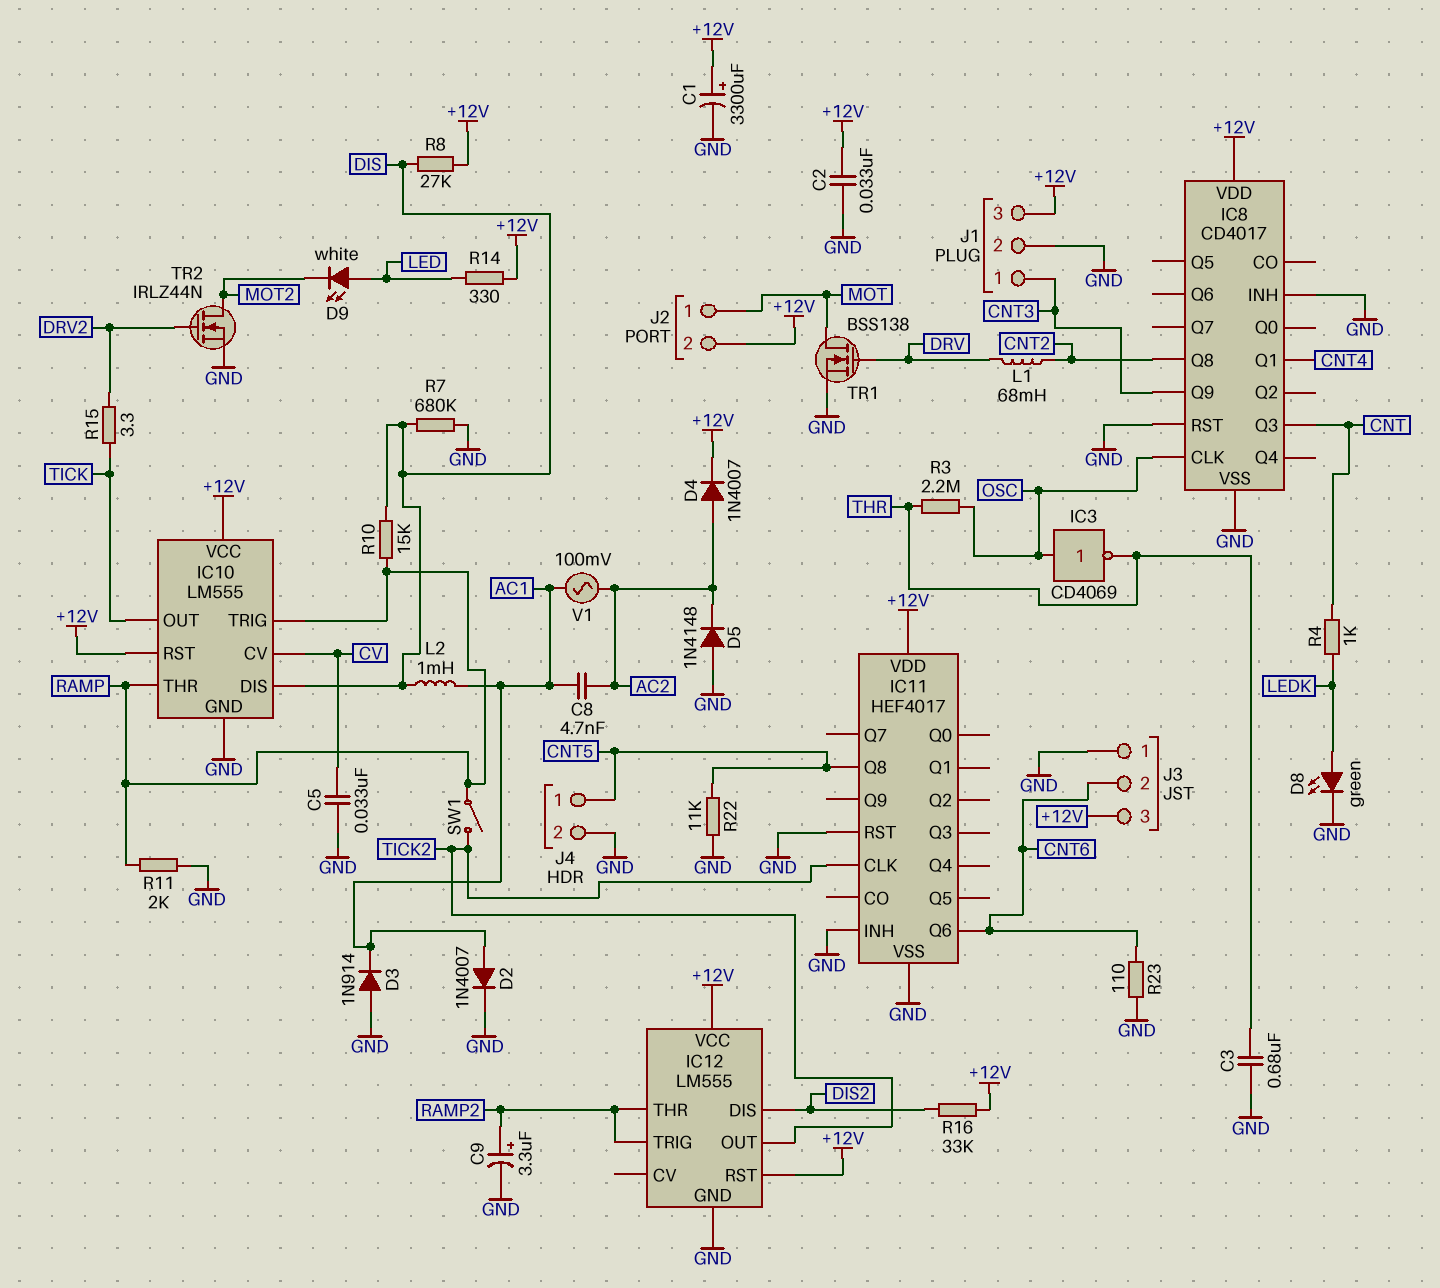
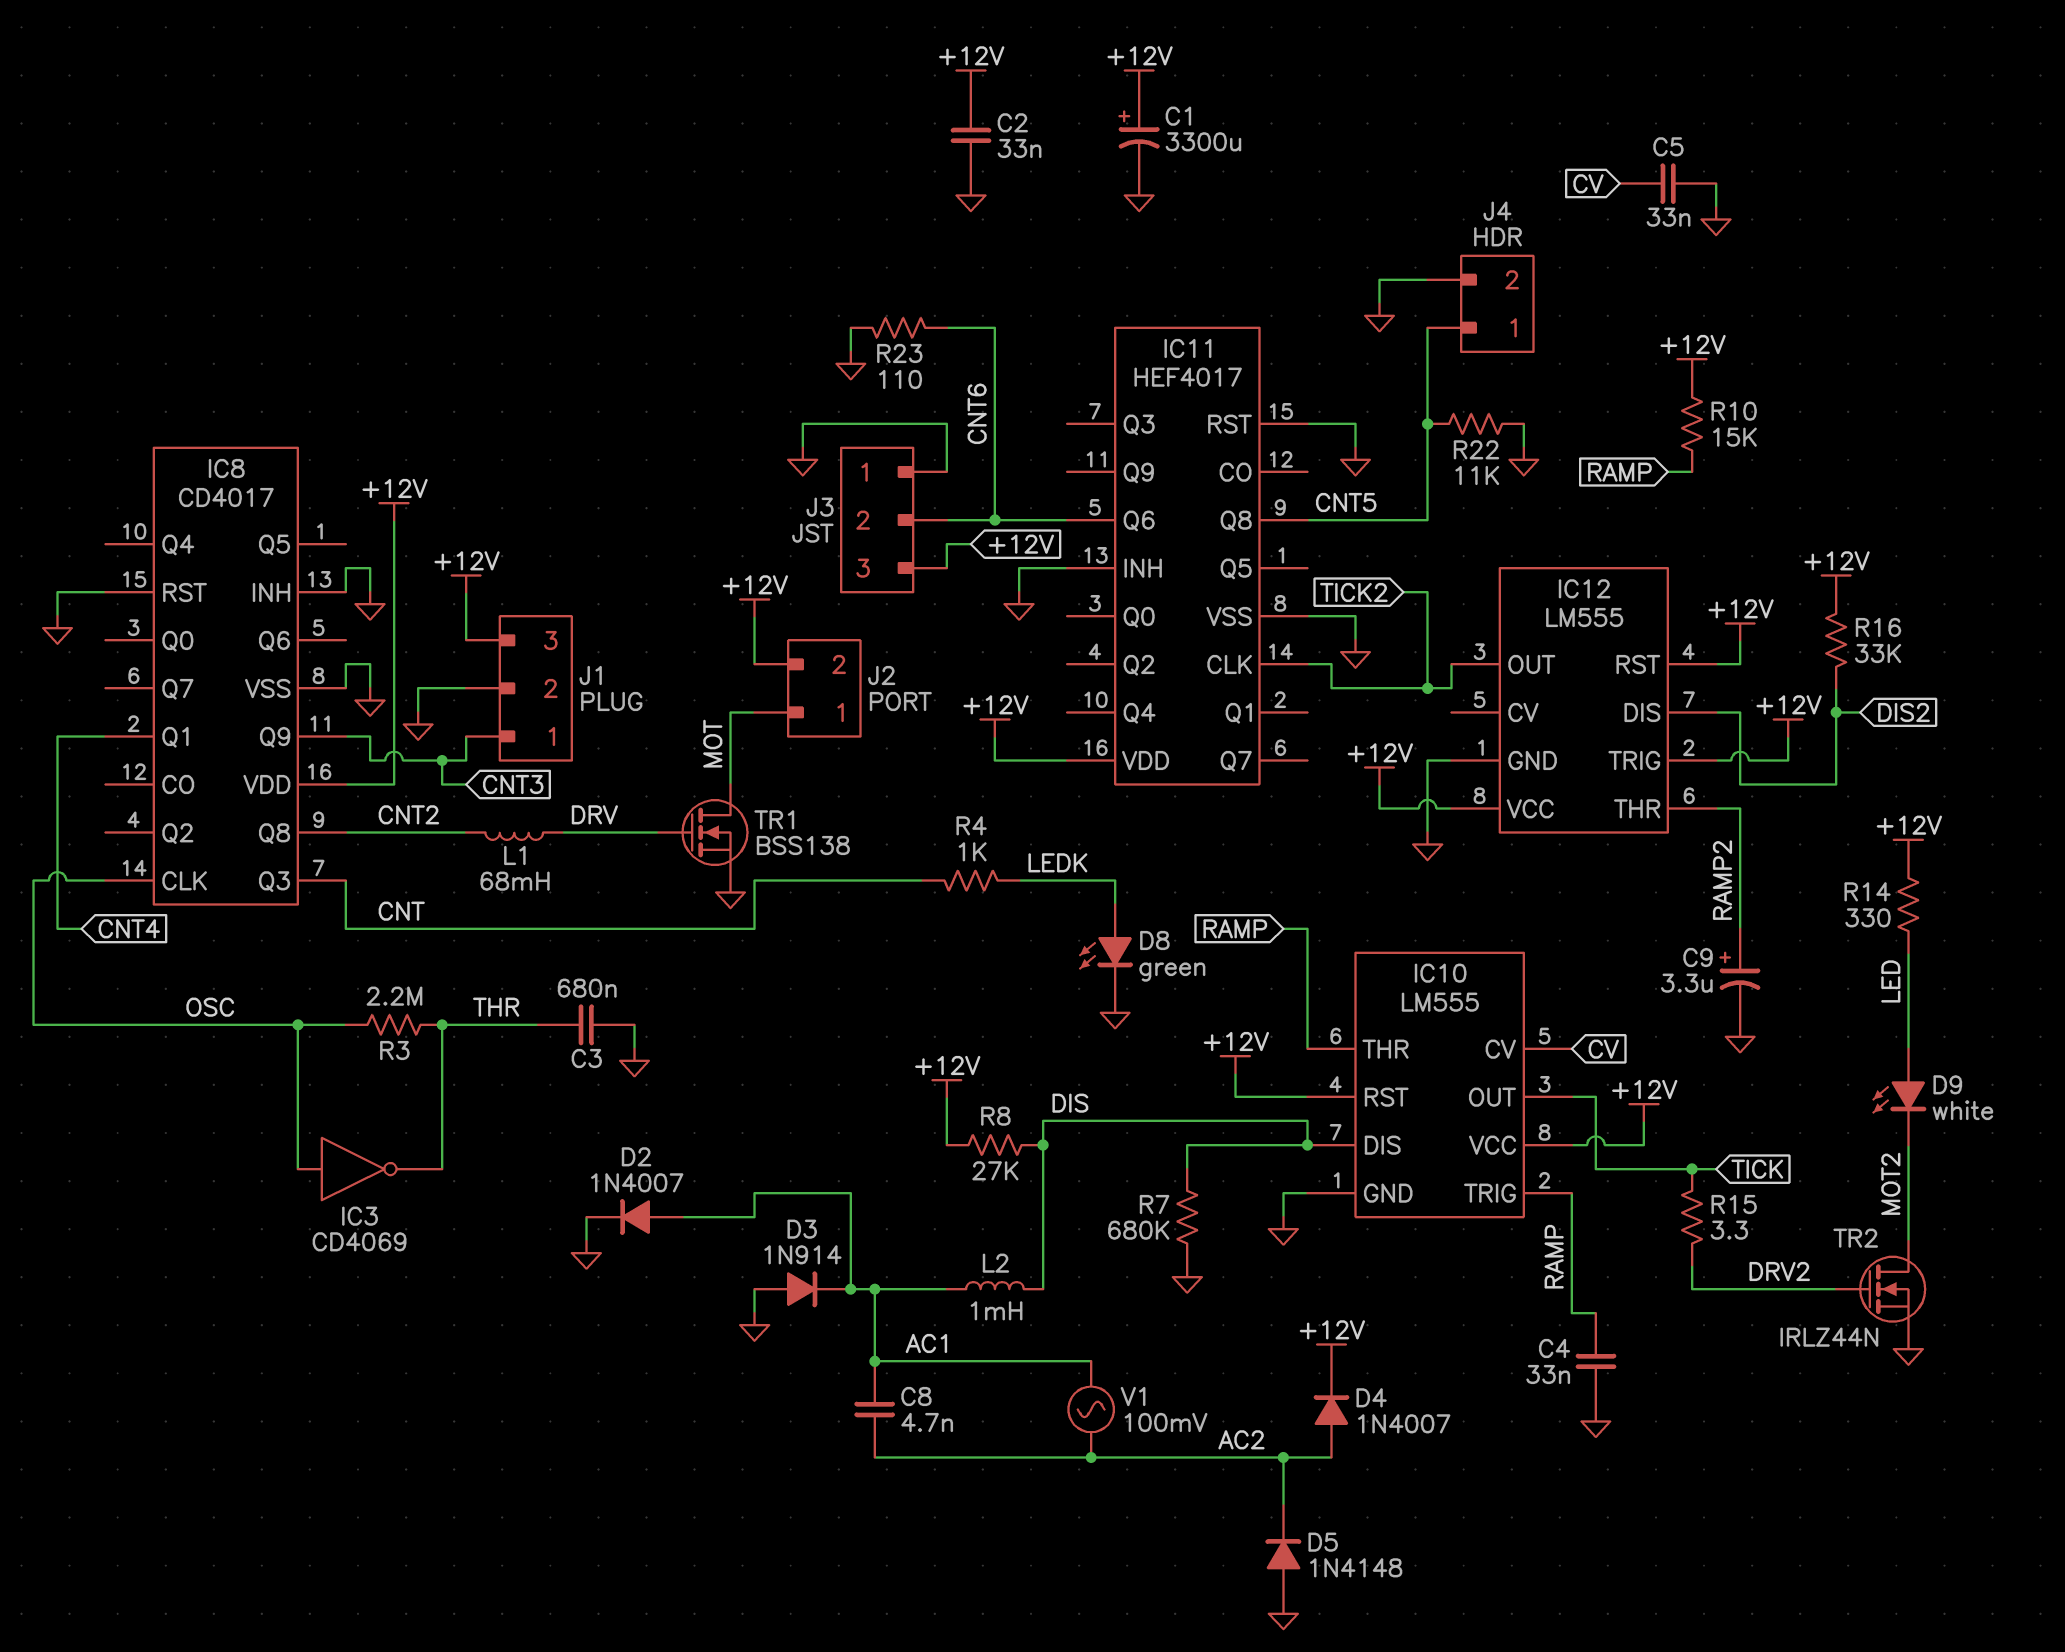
C4: none -> 33nF (GND, RAMP)
IC12 pin TRIG: RAMP2 -> +12V
R10: 15k (DIS, RAMP) -> 15k (+12V, RAMP)
R11: 2k (GND, RAMP) -> none
SW1: switch (RAMP, TICK2) -> none

